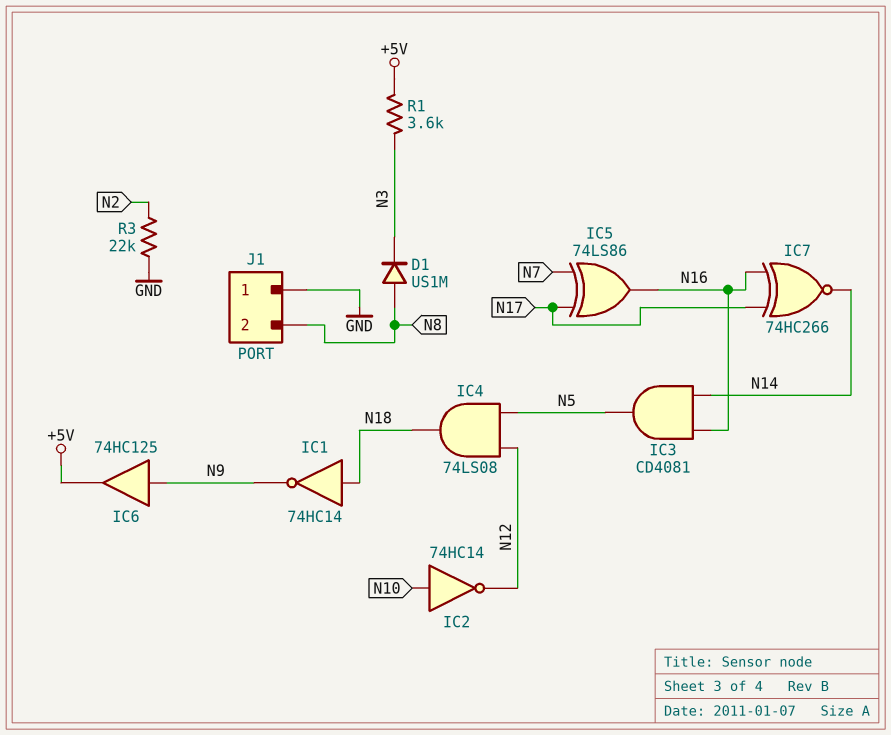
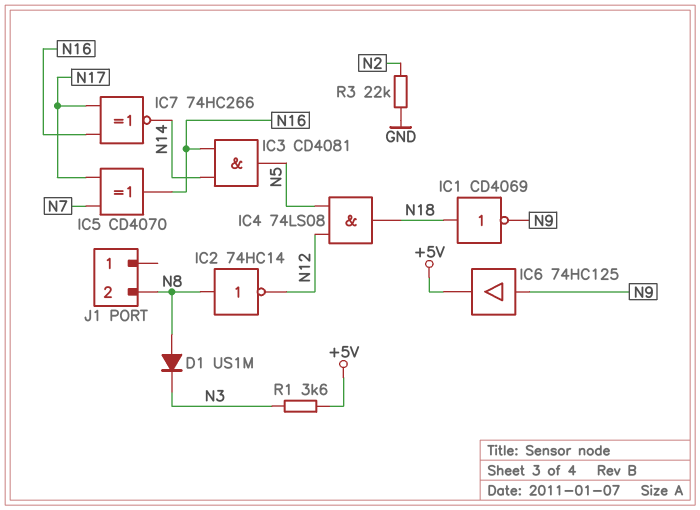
IC1: NOT 74HC14 (in N18, out N9) -> NOT CD4069 (in N18, out N9)
IC2: NOT 74HC14 (in N10, out N12) -> NOT 74HC14 (in N8, out N12)
IC5: XOR 74LS86 (in N7, in N17, out N16) -> XOR CD4070 (in N7, in N17, out N16)
J1 pin 1: GND -> none

